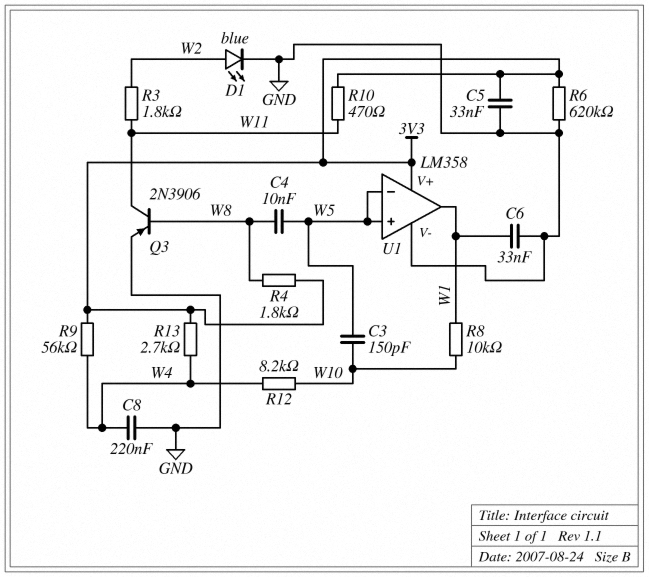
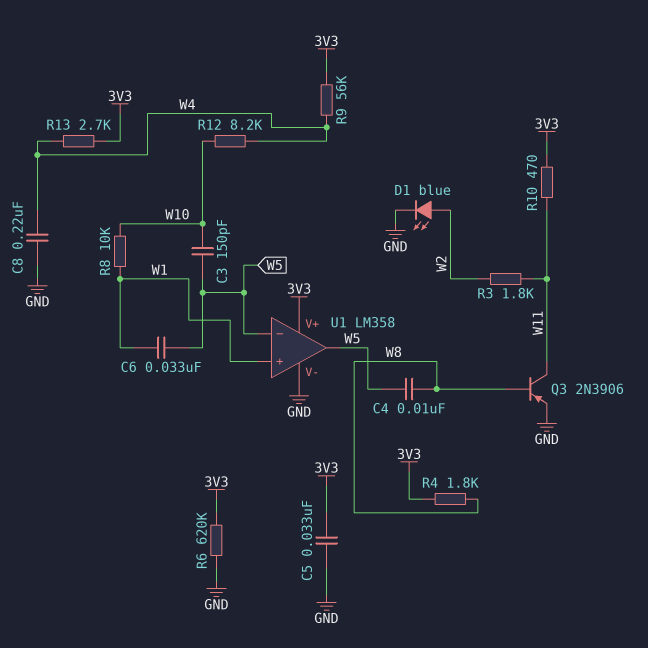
C6: 33nF (GND, W1) -> 33nF (W1, W5)
U1 pin in+: W5 -> W1
U1 pin out: W1 -> W5

